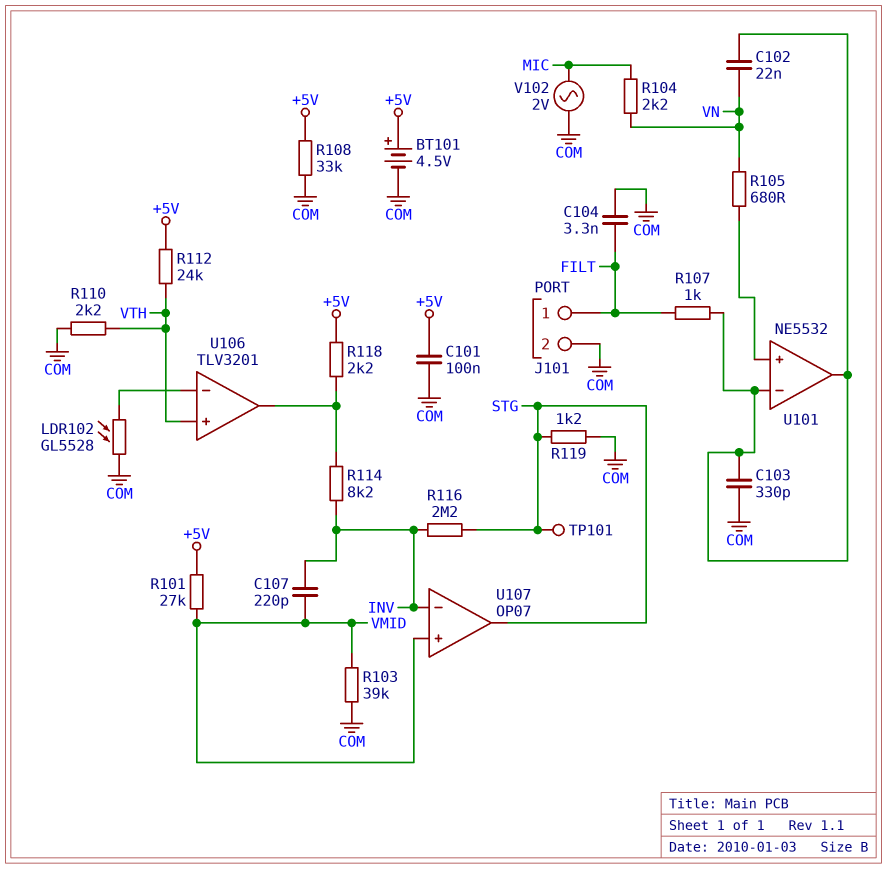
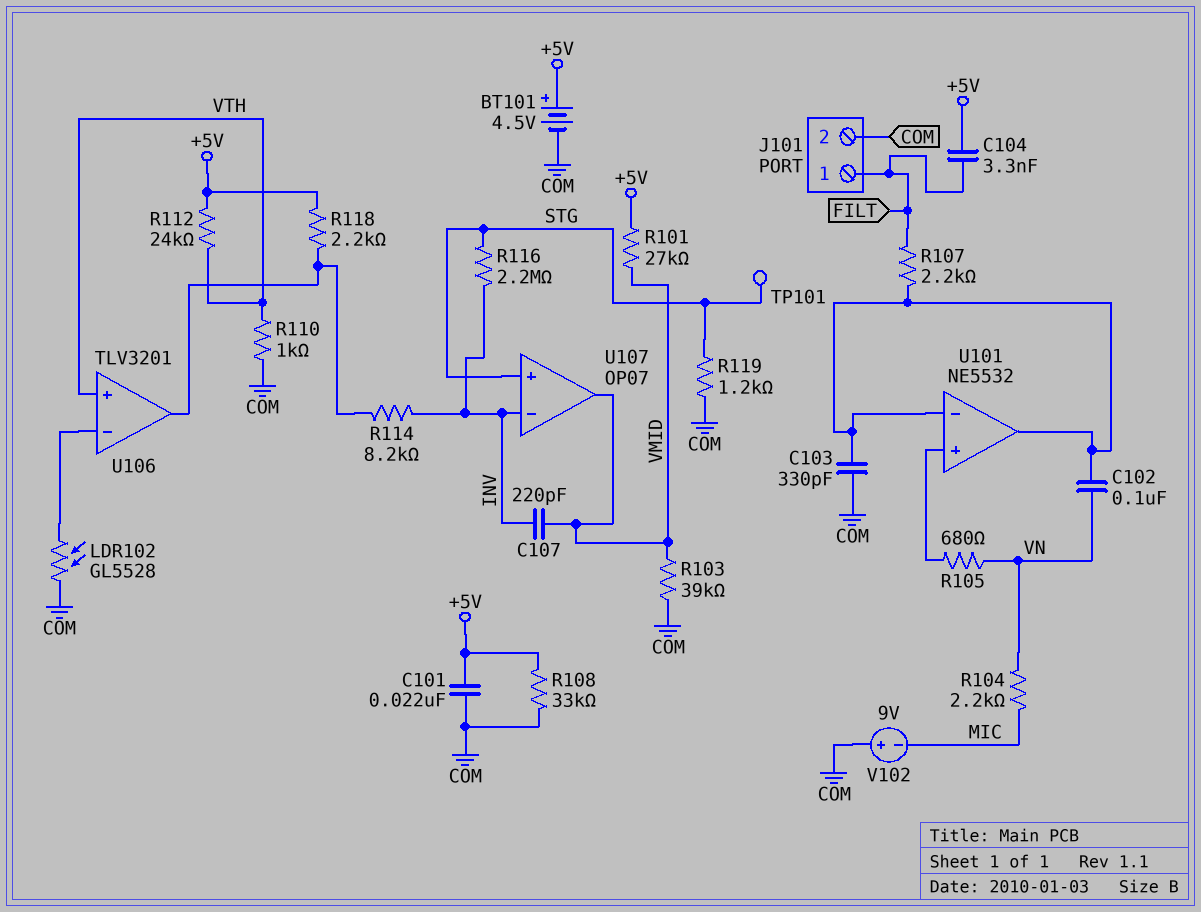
C101: 100nF (+5V, COM) -> 22nF (+5V, COM)
C102: 22nF (U101/in-, VN) -> 100nF (U101/in-, VN)
C104: 3.3nF (COM, FILT) -> 3.3nF (+5V, FILT)
R107: 1k (FILT, U101/in-) -> 2.2k (FILT, U101/in-)
R110: 2.2k (COM, VTH) -> 1k (COM, VTH)
U107 pin in+: VMID -> STG
U107 pin out: STG -> VMID
V102: AC 2V (COM, MIC) -> 9V (plus COM, minus MIC)

